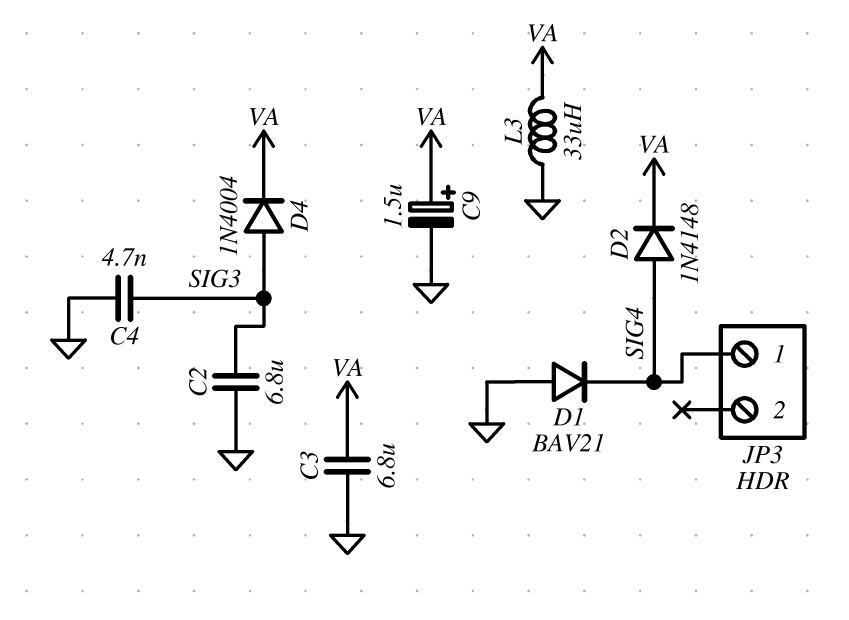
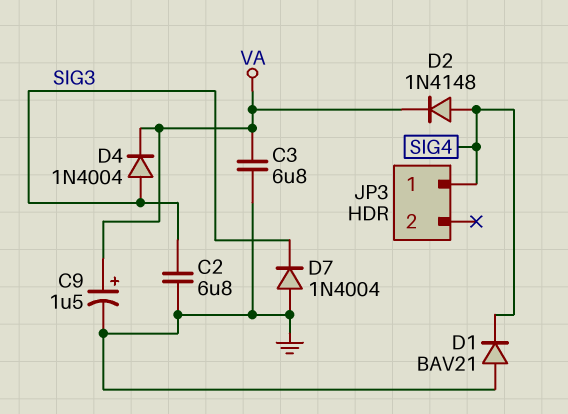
C4: 4.7nF (GND, SIG3) -> none
D7: none -> diode 1N4004 (A GND, K SIG3)
L3: 33uH (GND, VA) -> none

